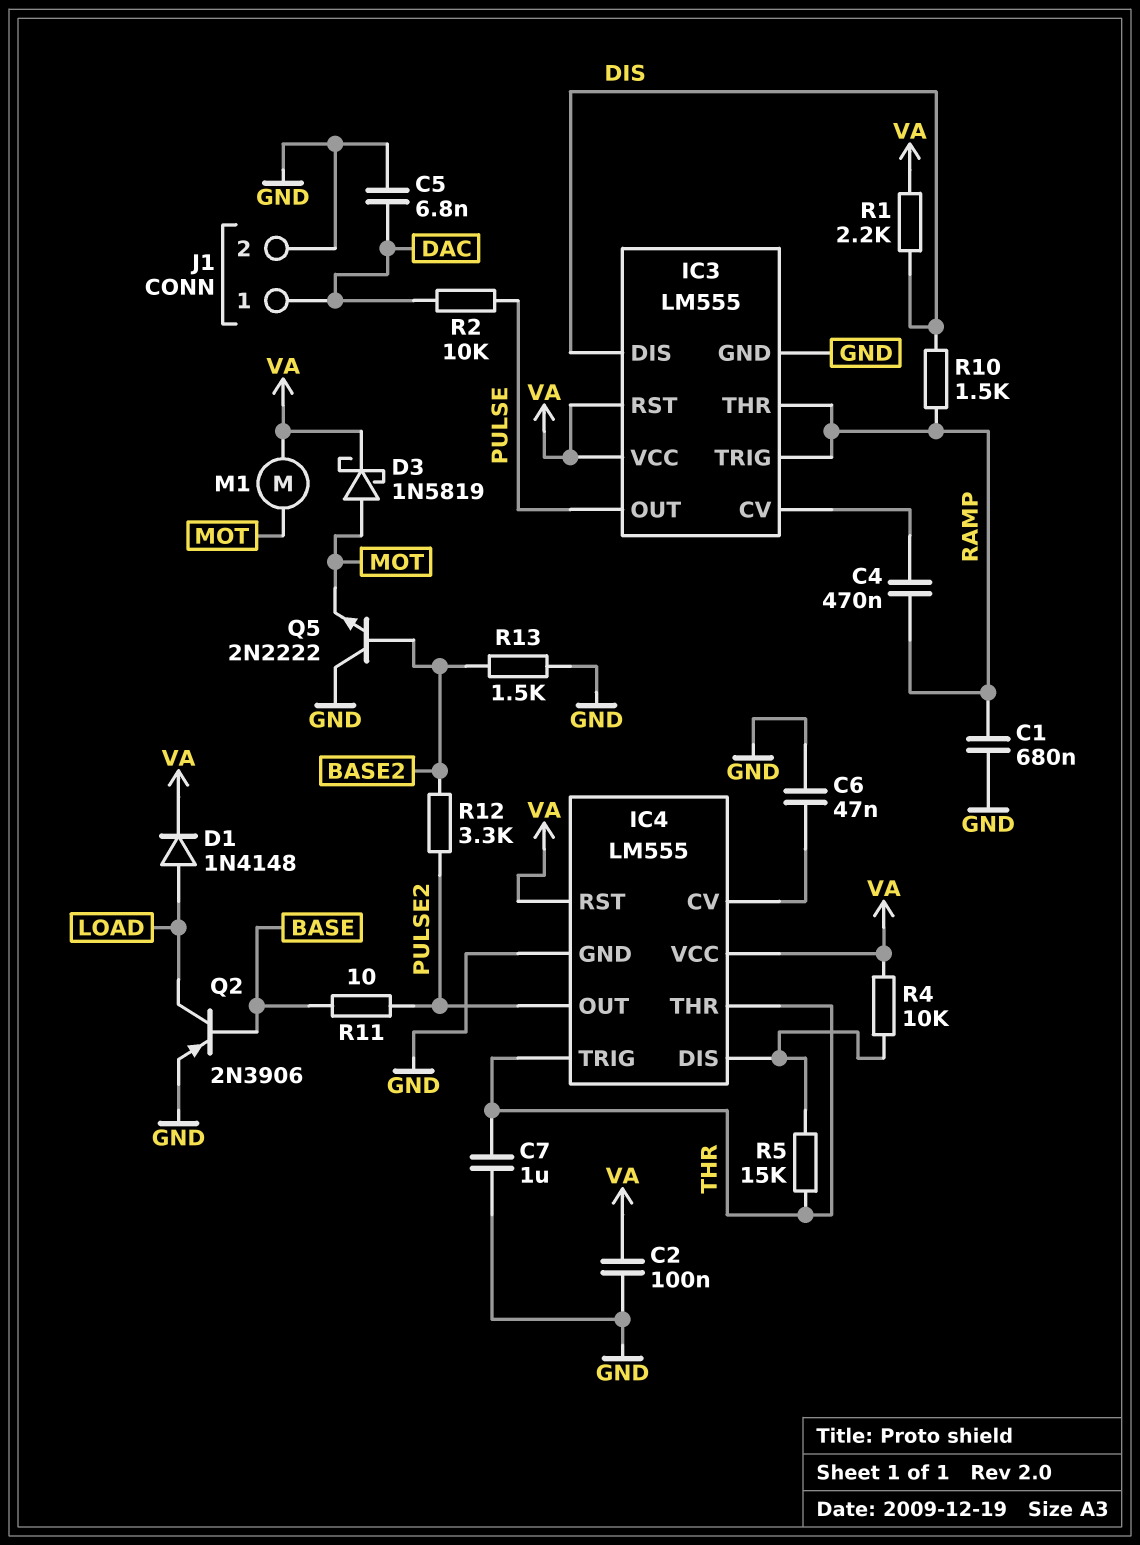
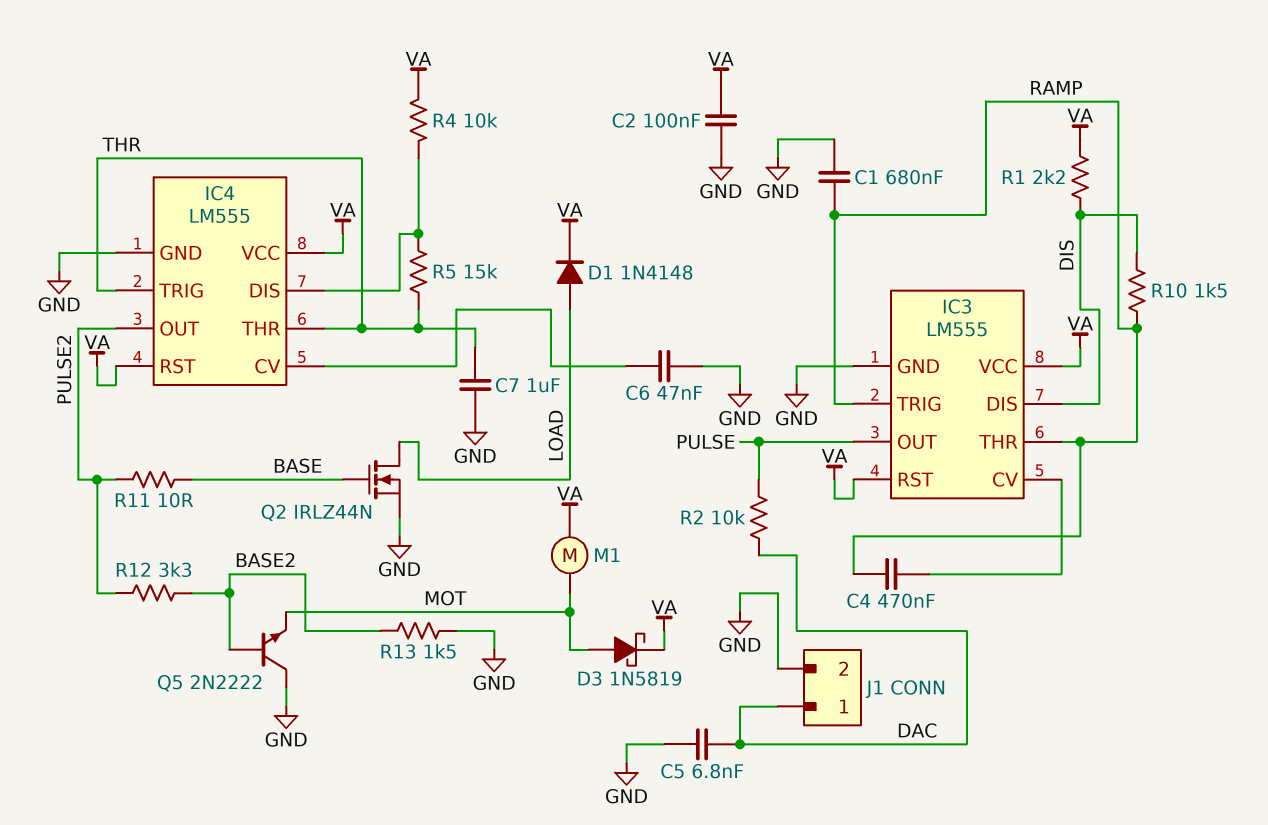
Q2: PNP 2N3906 (B BASE, C LOAD, E GND) -> NMOS IRLZ44N (G BASE, D LOAD, S GND)

